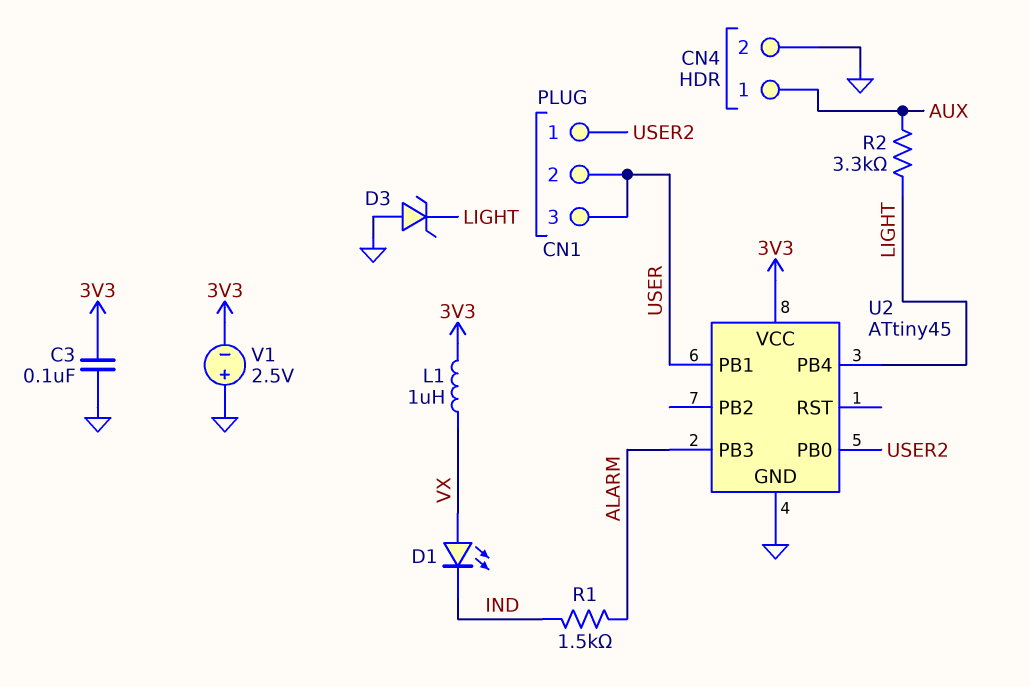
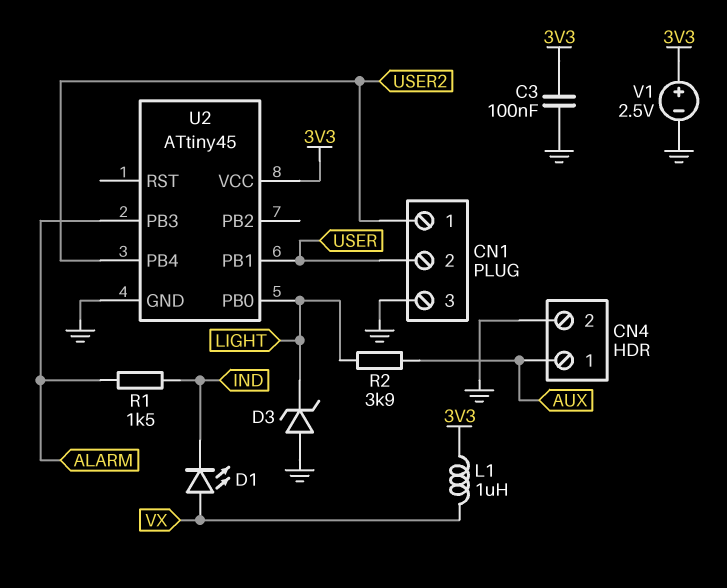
CN1 pin 3: USER -> GND
R2: 3.3k (AUX, LIGHT) -> 3.9k (AUX, LIGHT)
U2 pin PB0: USER2 -> LIGHT
U2 pin PB4: LIGHT -> USER2
V1: 2.5V (plus GND, minus 3V3) -> 2.5V (plus 3V3, minus GND)

